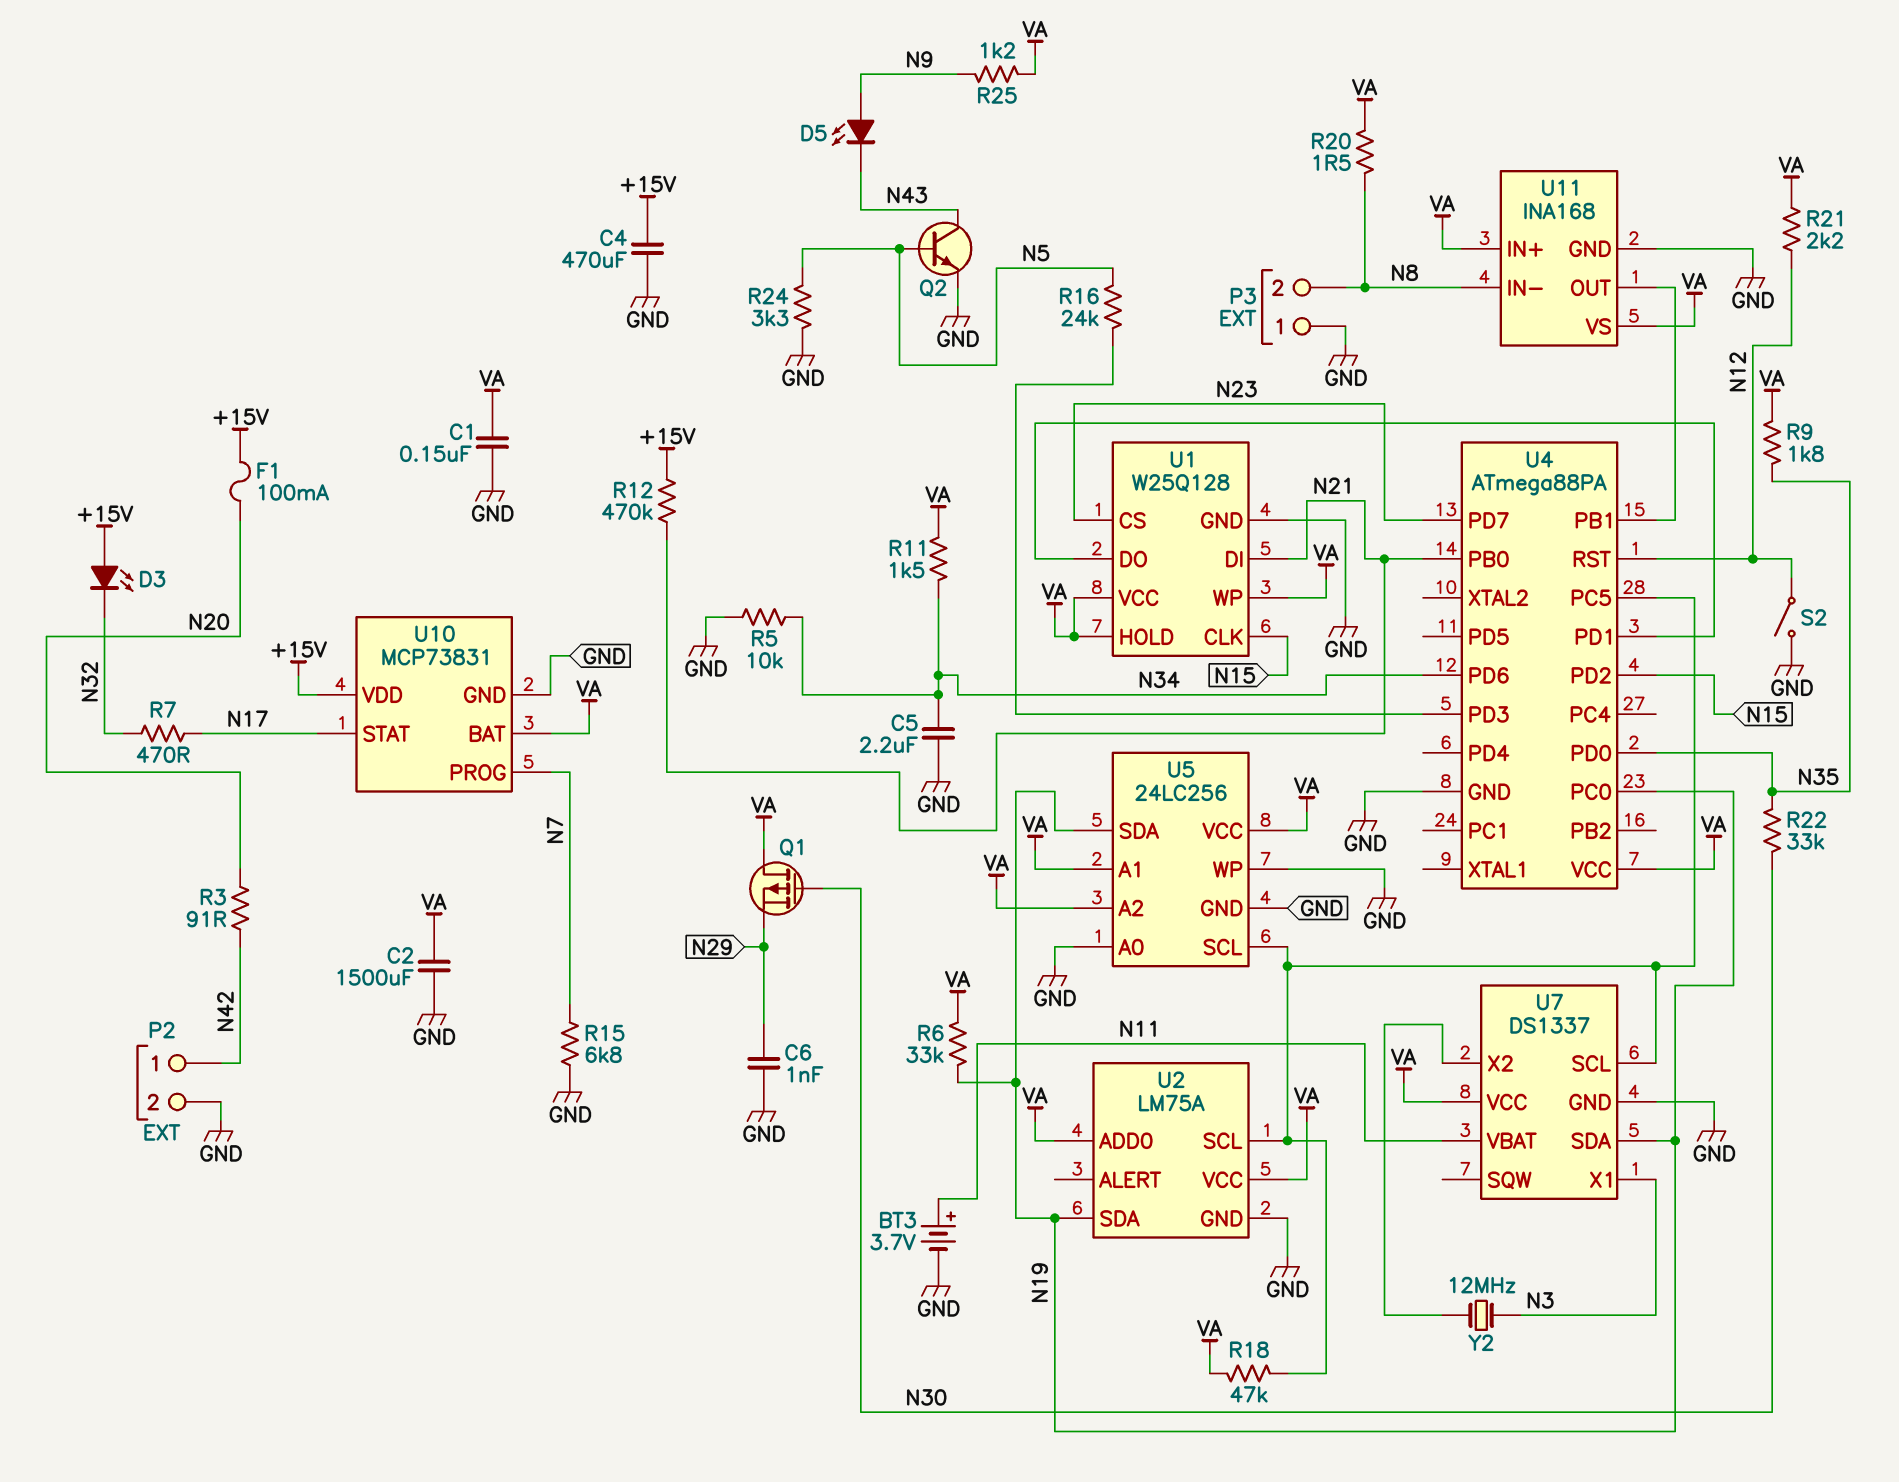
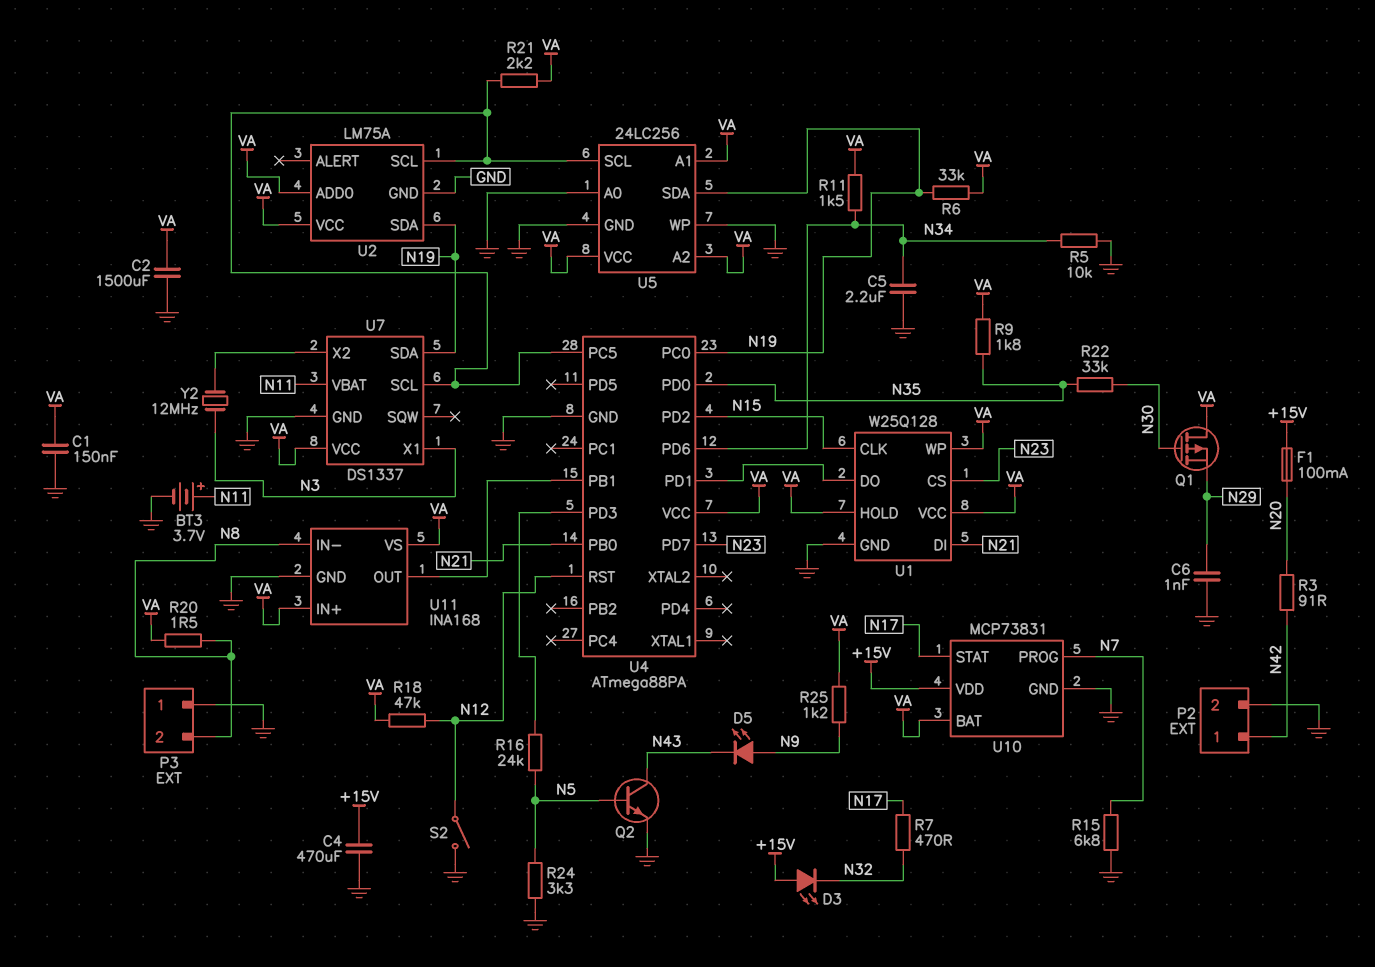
R12: 470k (+15V, N21) -> none
R18: 47k (U2/SCL, VA) -> 47k (N12, VA)
R21: 2.2k (N12, VA) -> 2.2k (U2/SCL, VA)

